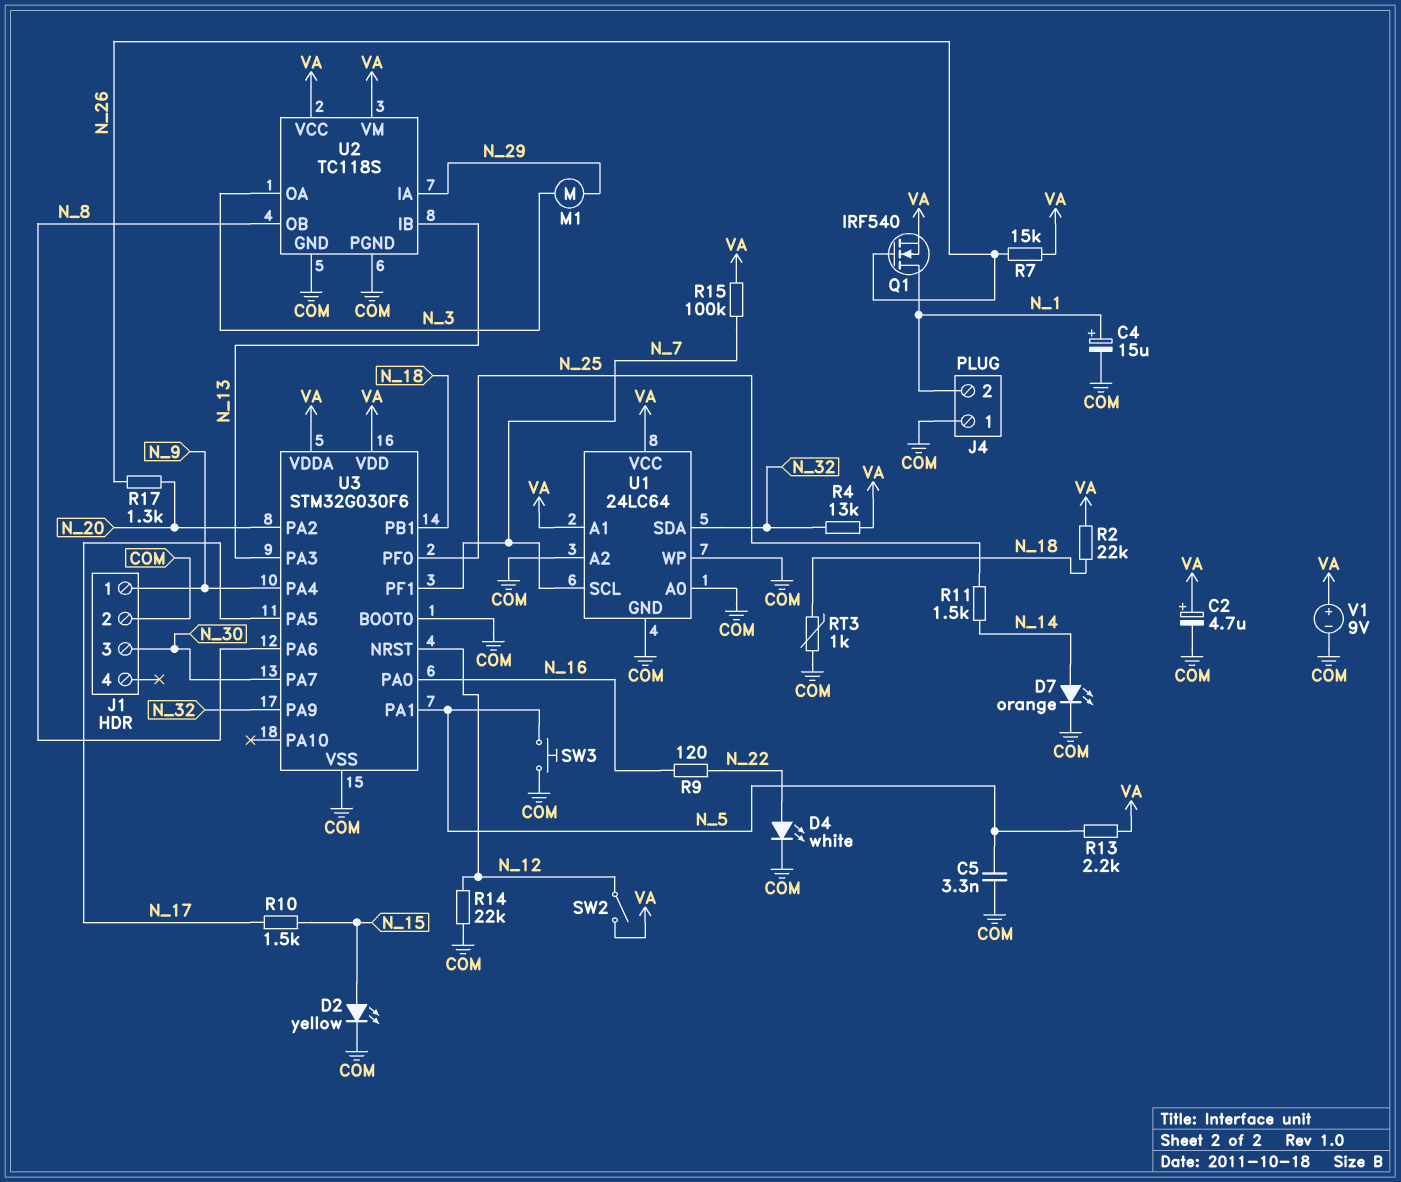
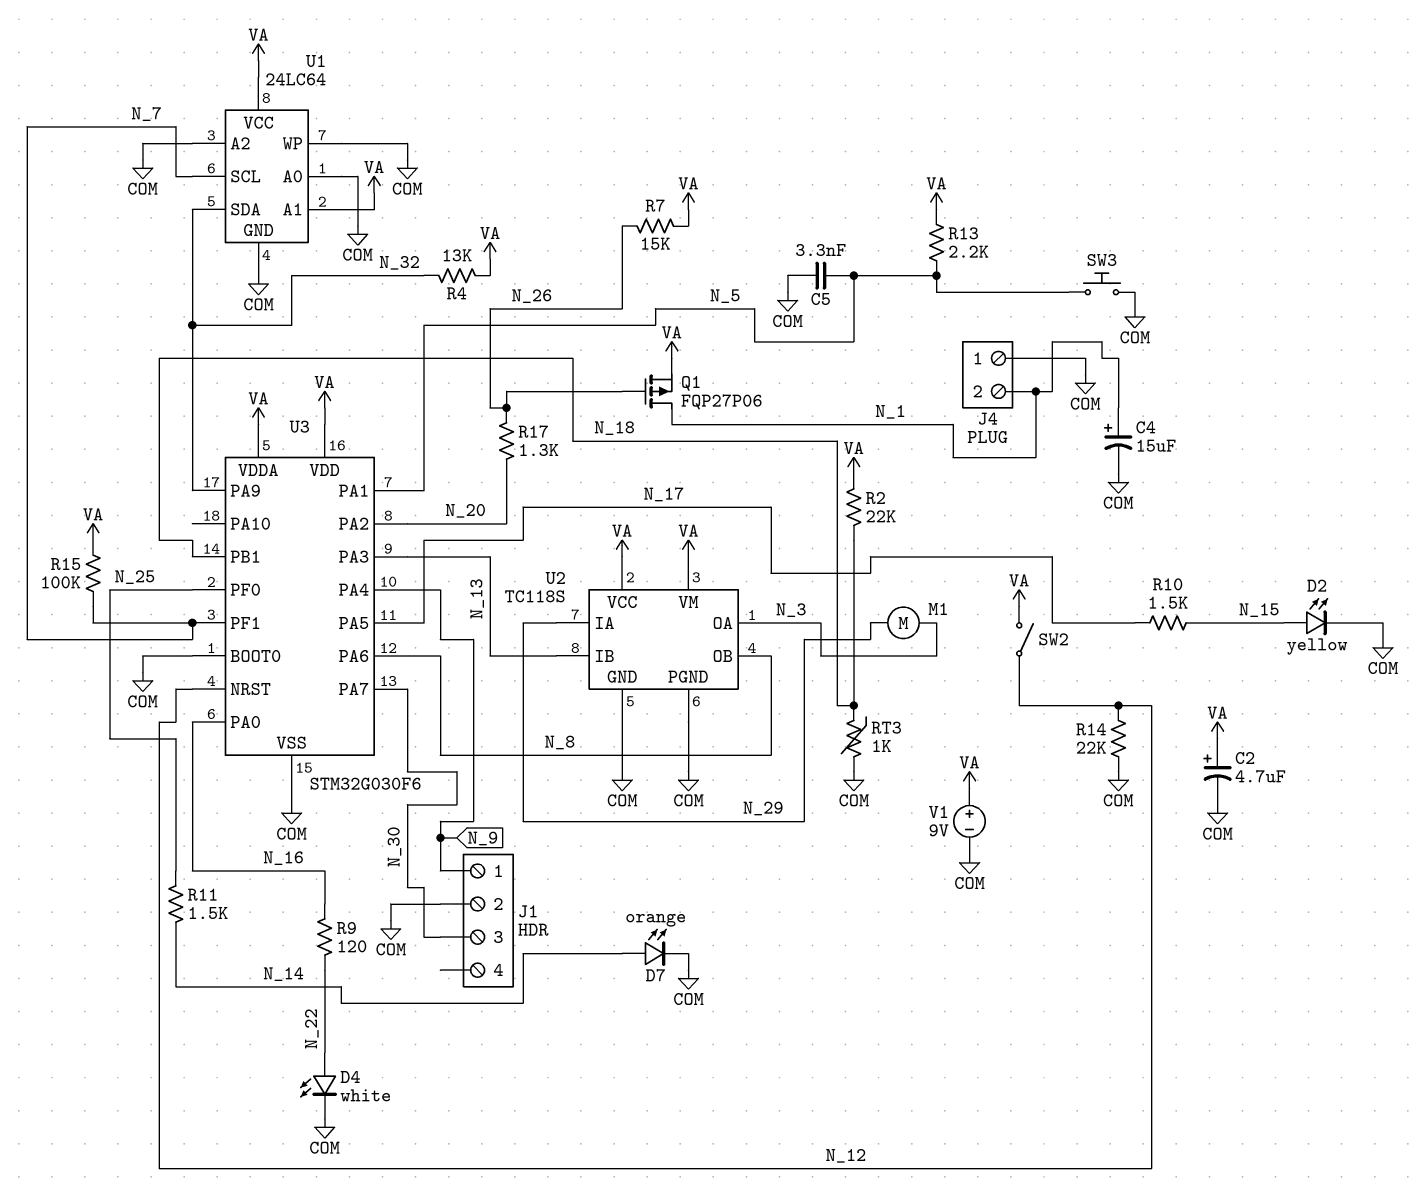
Q1: NMOS IRF540 (G N_26, D N_1, S VA) -> PMOS FQP27P06 (G N_26, D N_1, S VA)

